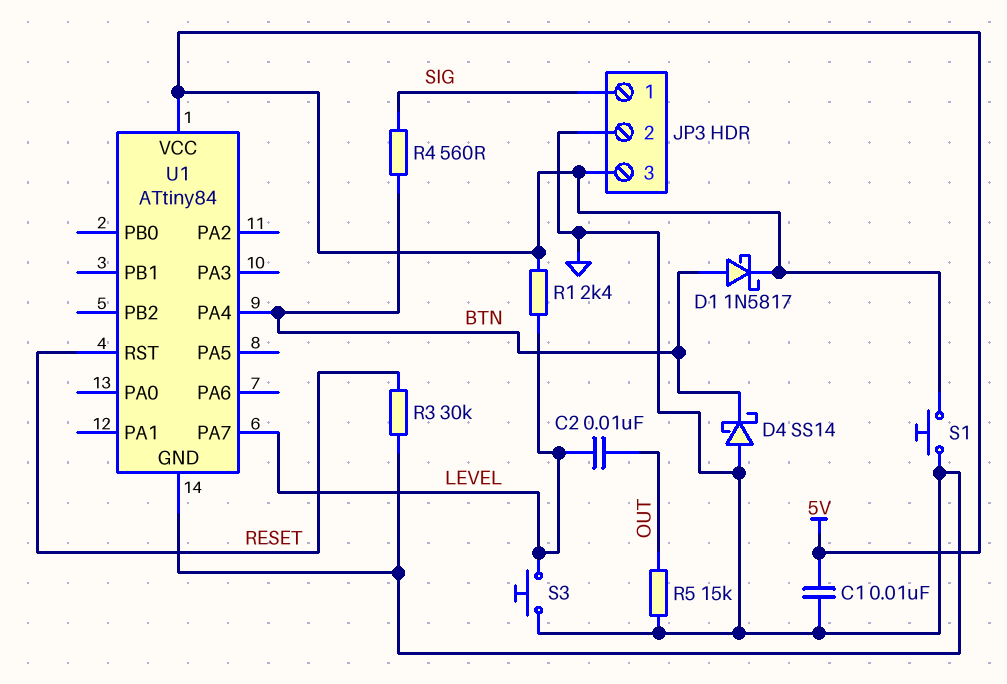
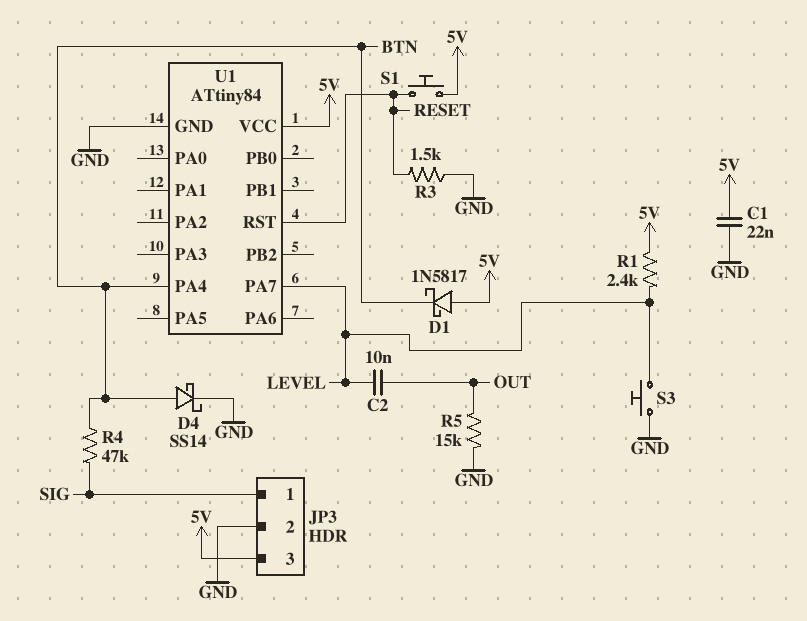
C1: 10nF (5V, GND) -> 22nF (5V, GND)
D1: schottky 1N5817 (A BTN, K 5V) -> schottky 1N5817 (A 5V, K BTN)
D4: schottky SS14 (A GND, K BTN) -> schottky SS14 (A BTN, K GND)
R3: 30k (GND, RESET) -> 1.5k (GND, RESET)
R4: 560 (BTN, SIG) -> 47k (BTN, SIG)
S1: button (5V, GND) -> button (5V, RESET)

